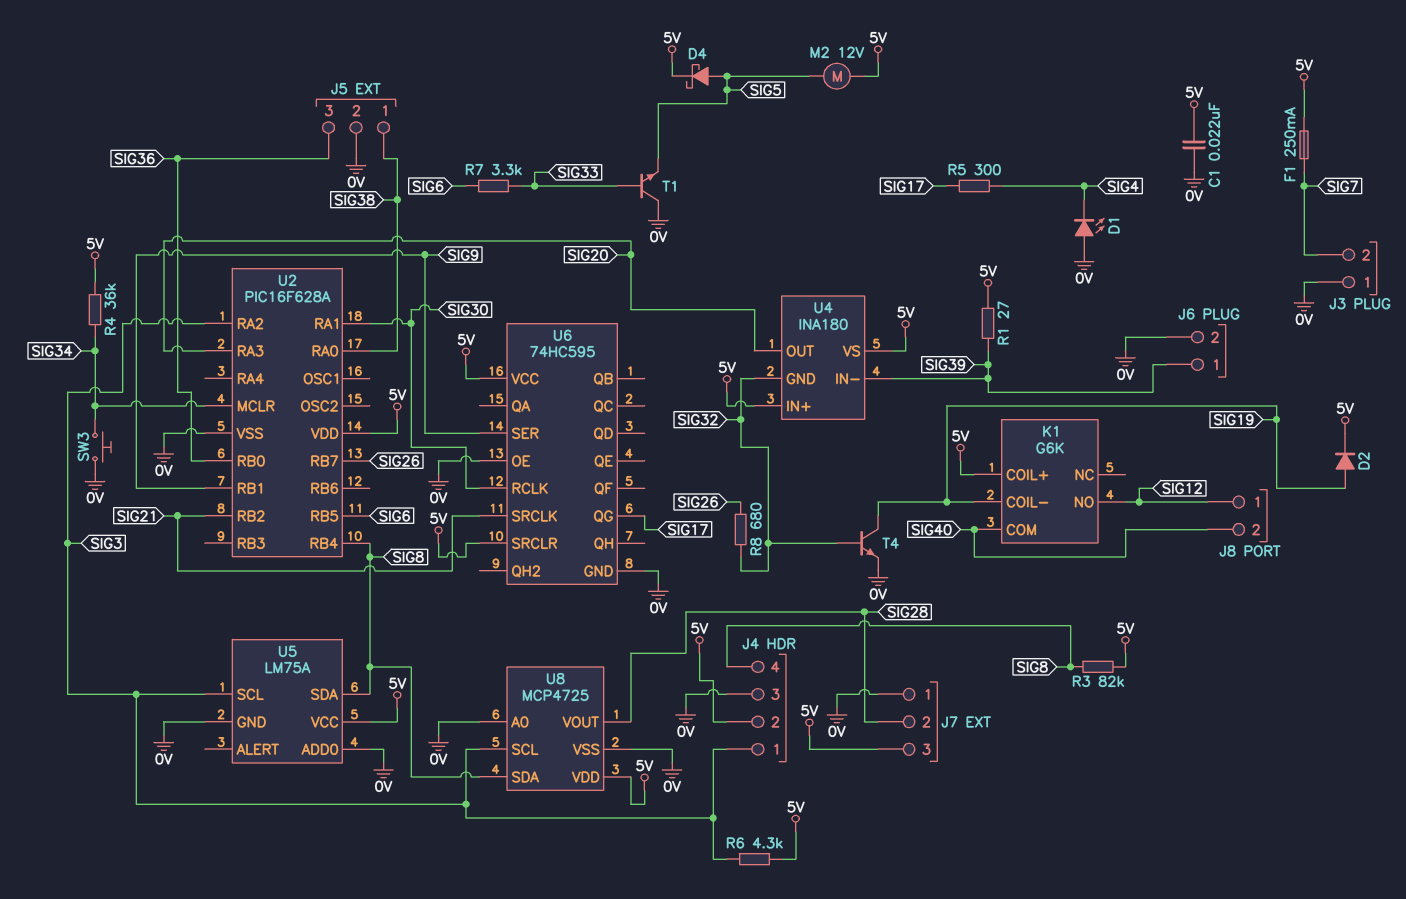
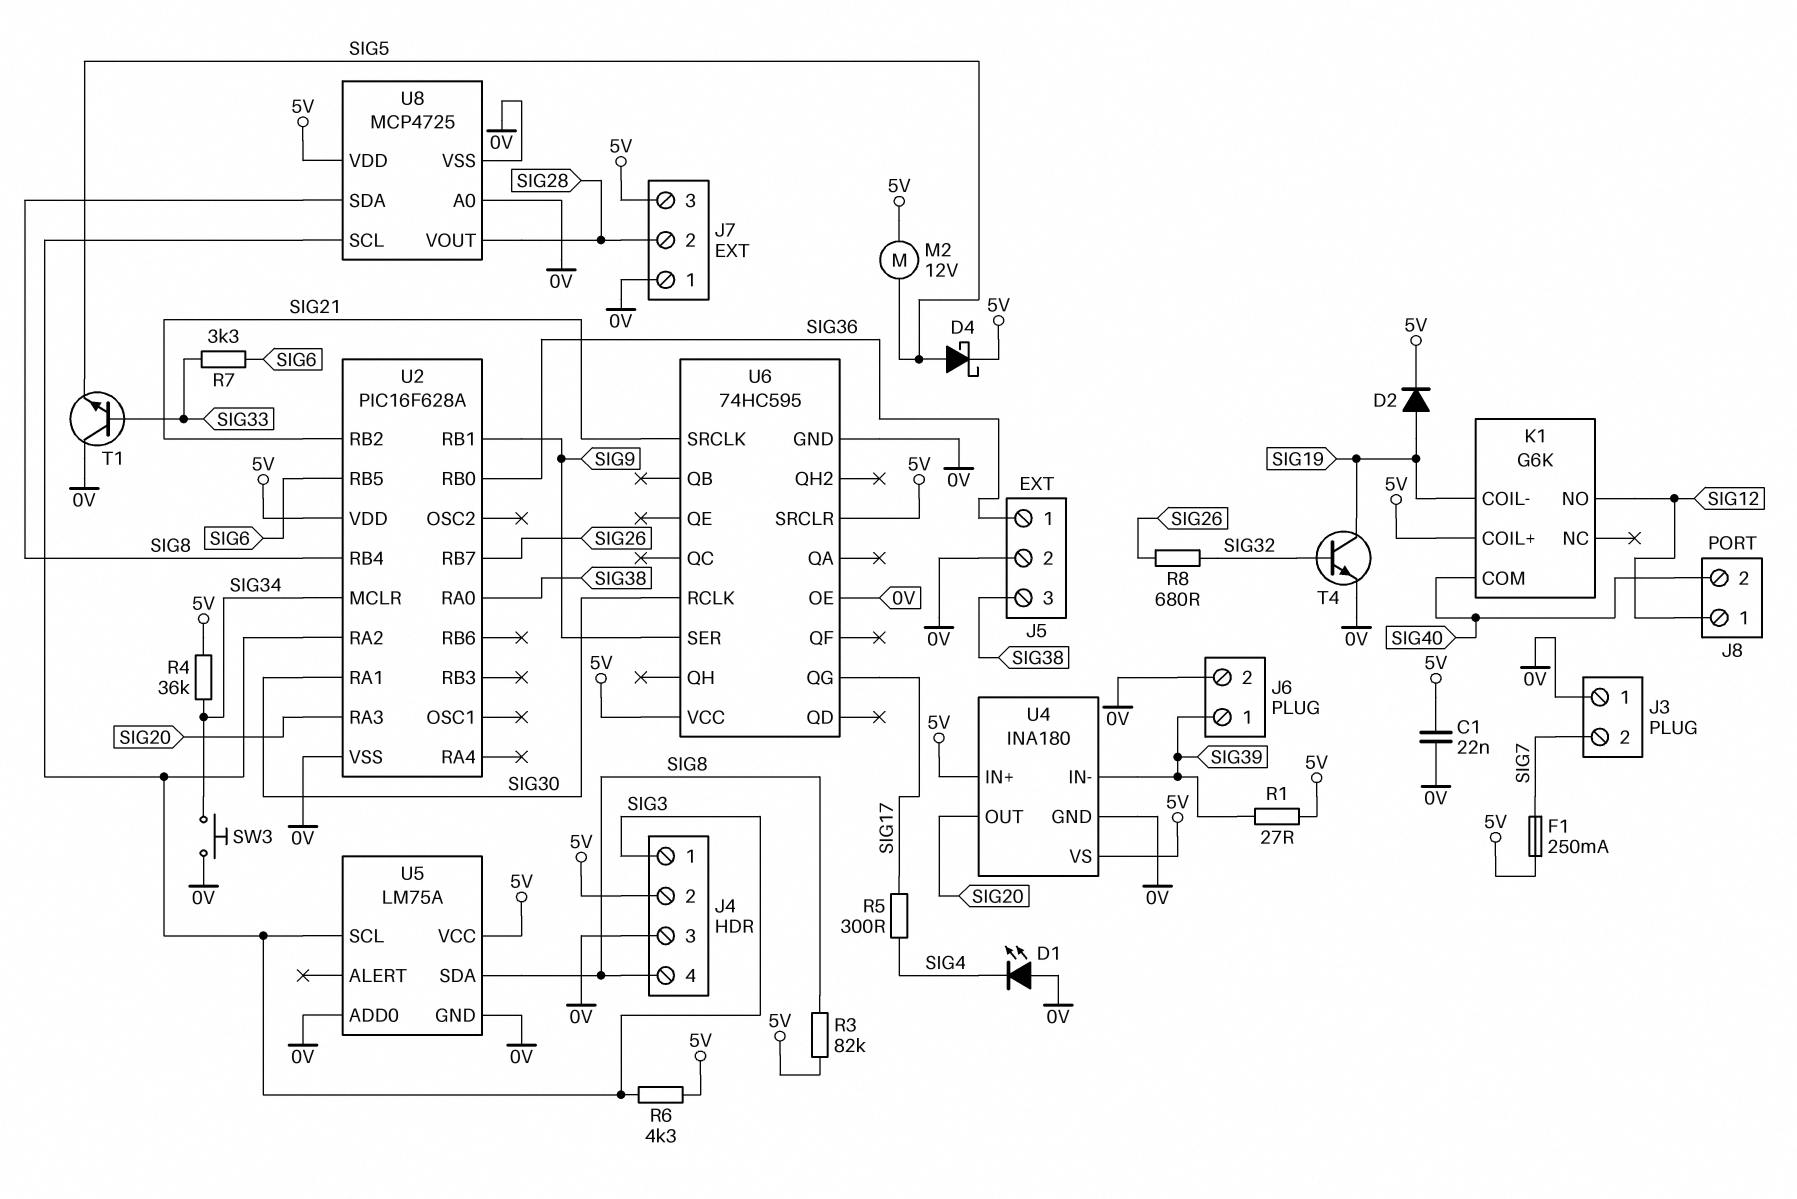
J5 pin 1: SIG38 -> SIG36
J5 pin 3: SIG36 -> SIG38
U4 pin GND: SIG32 -> 0V

